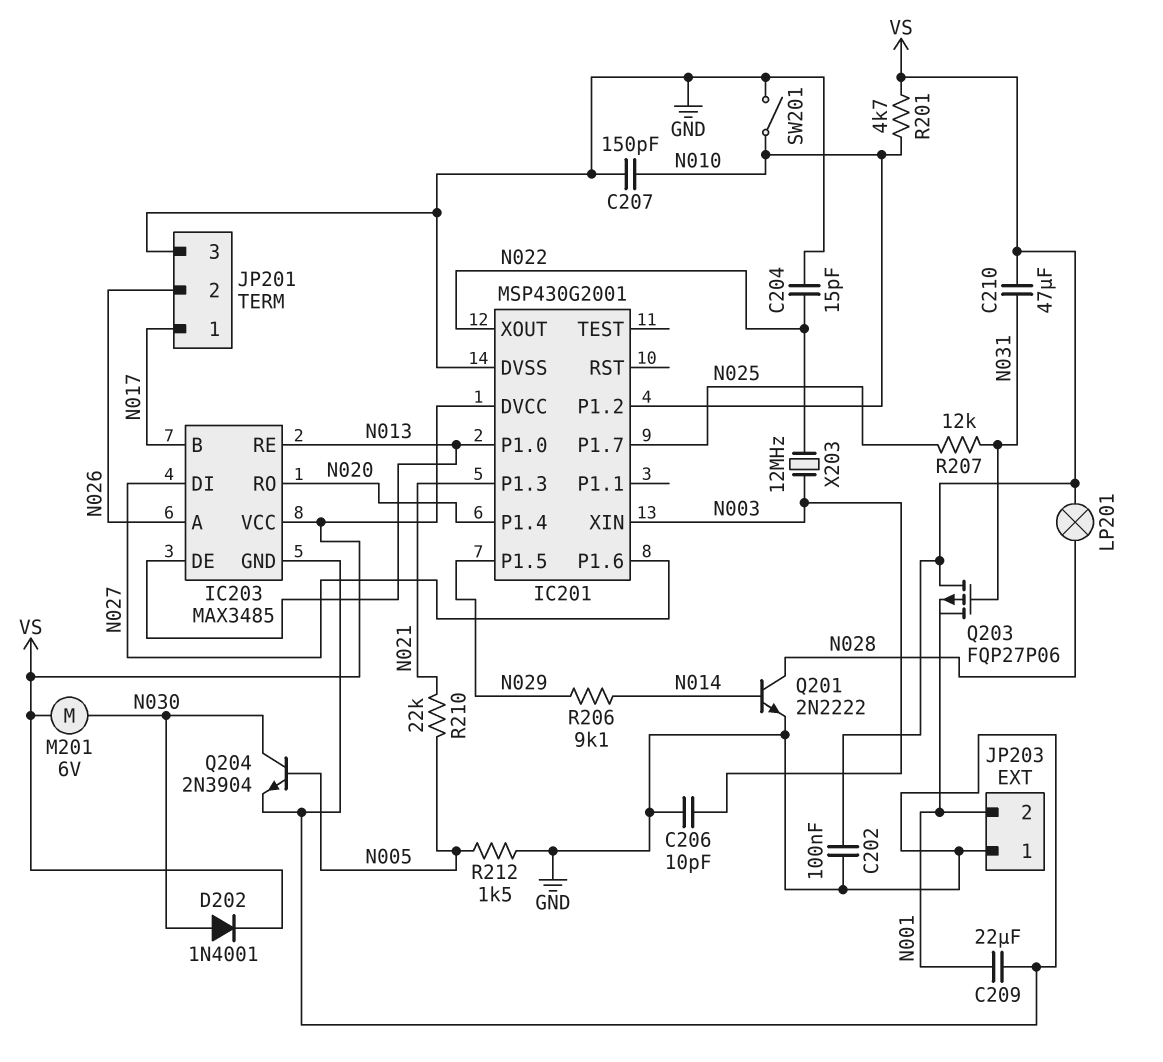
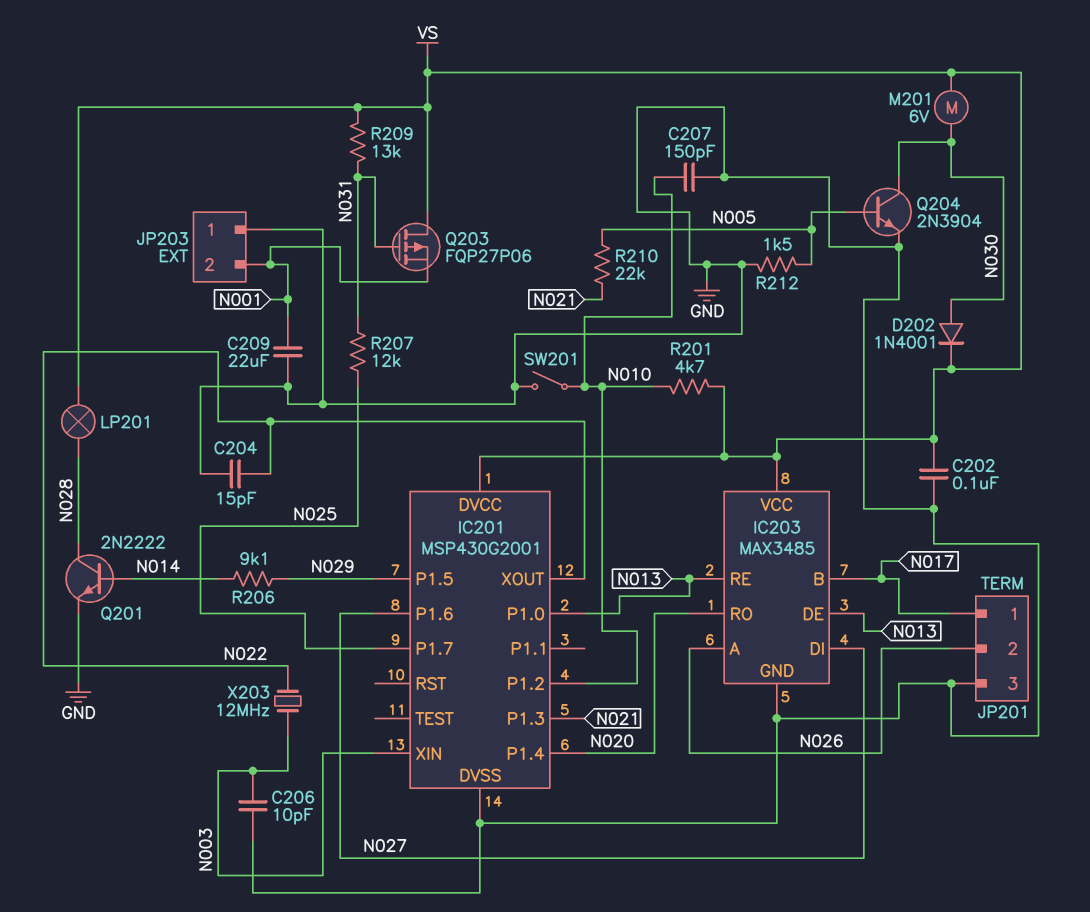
C210: 47uF (N031, VS) -> none
R209: none -> 13k (N031, VS)

